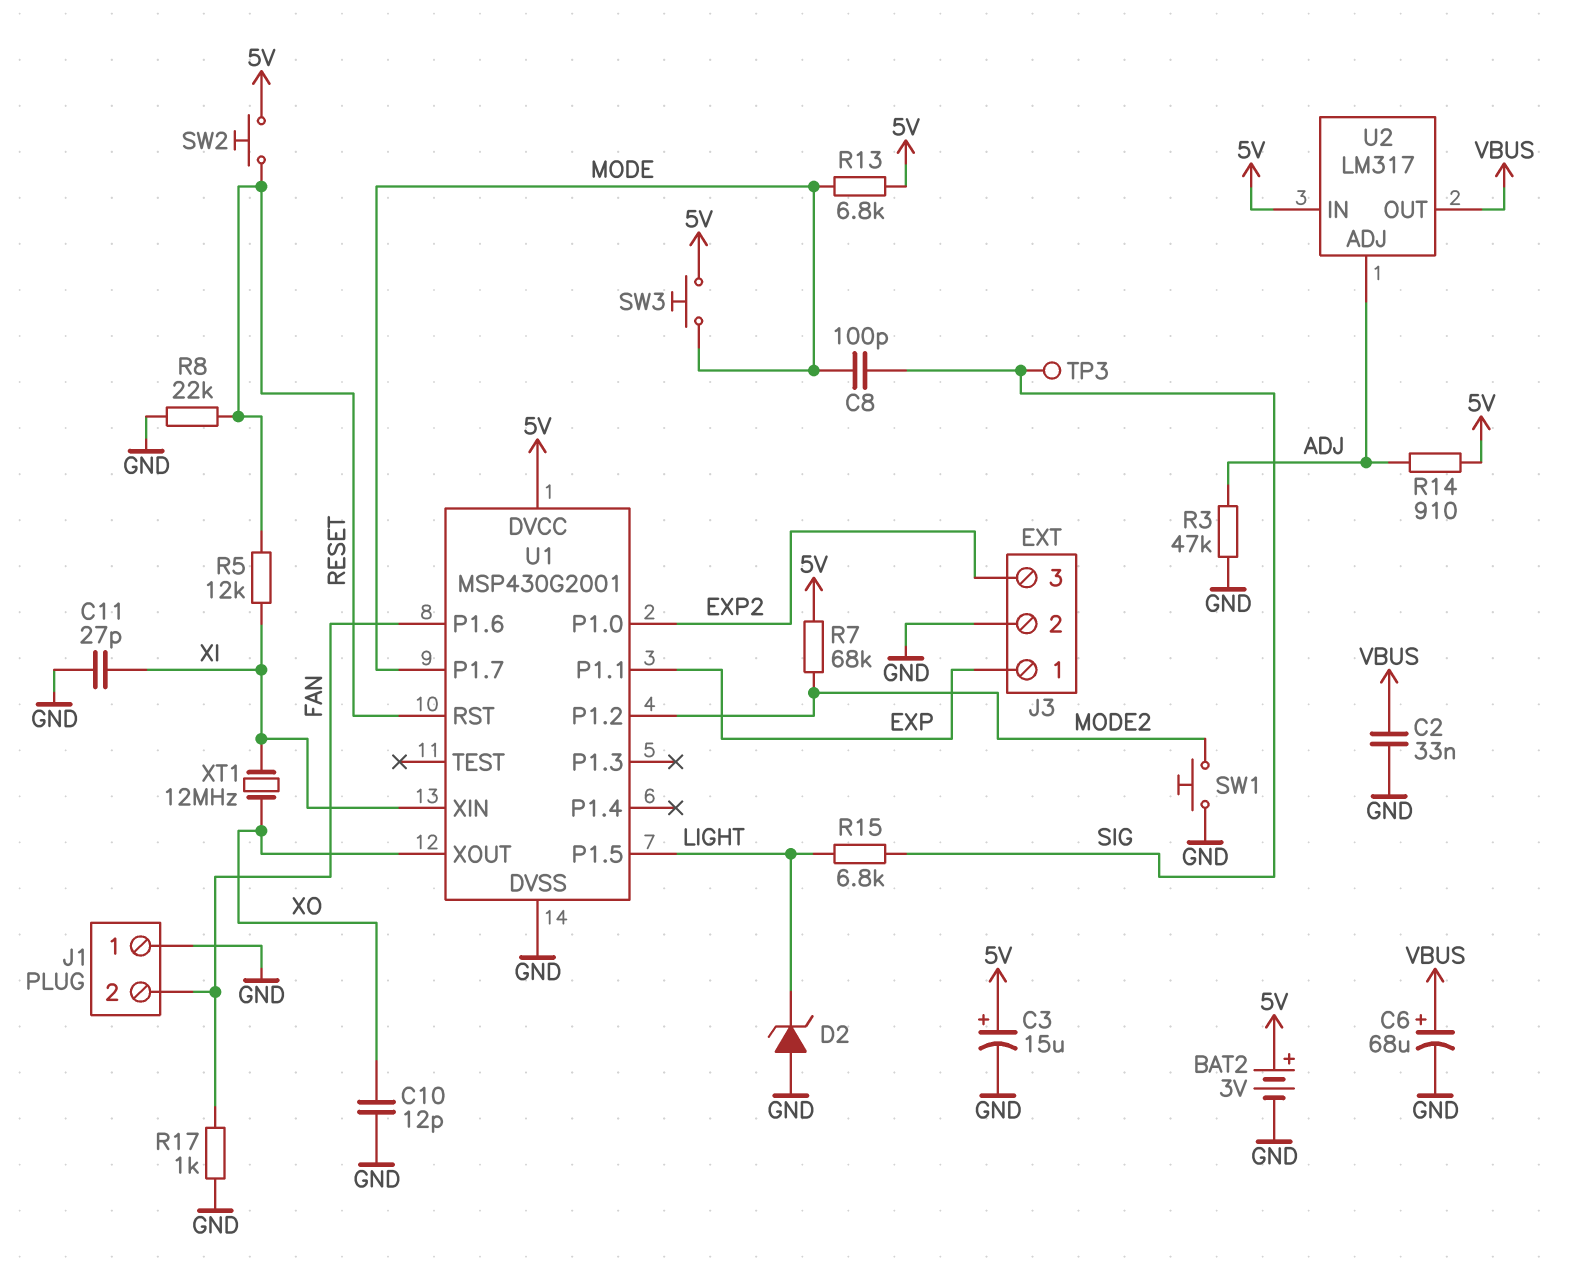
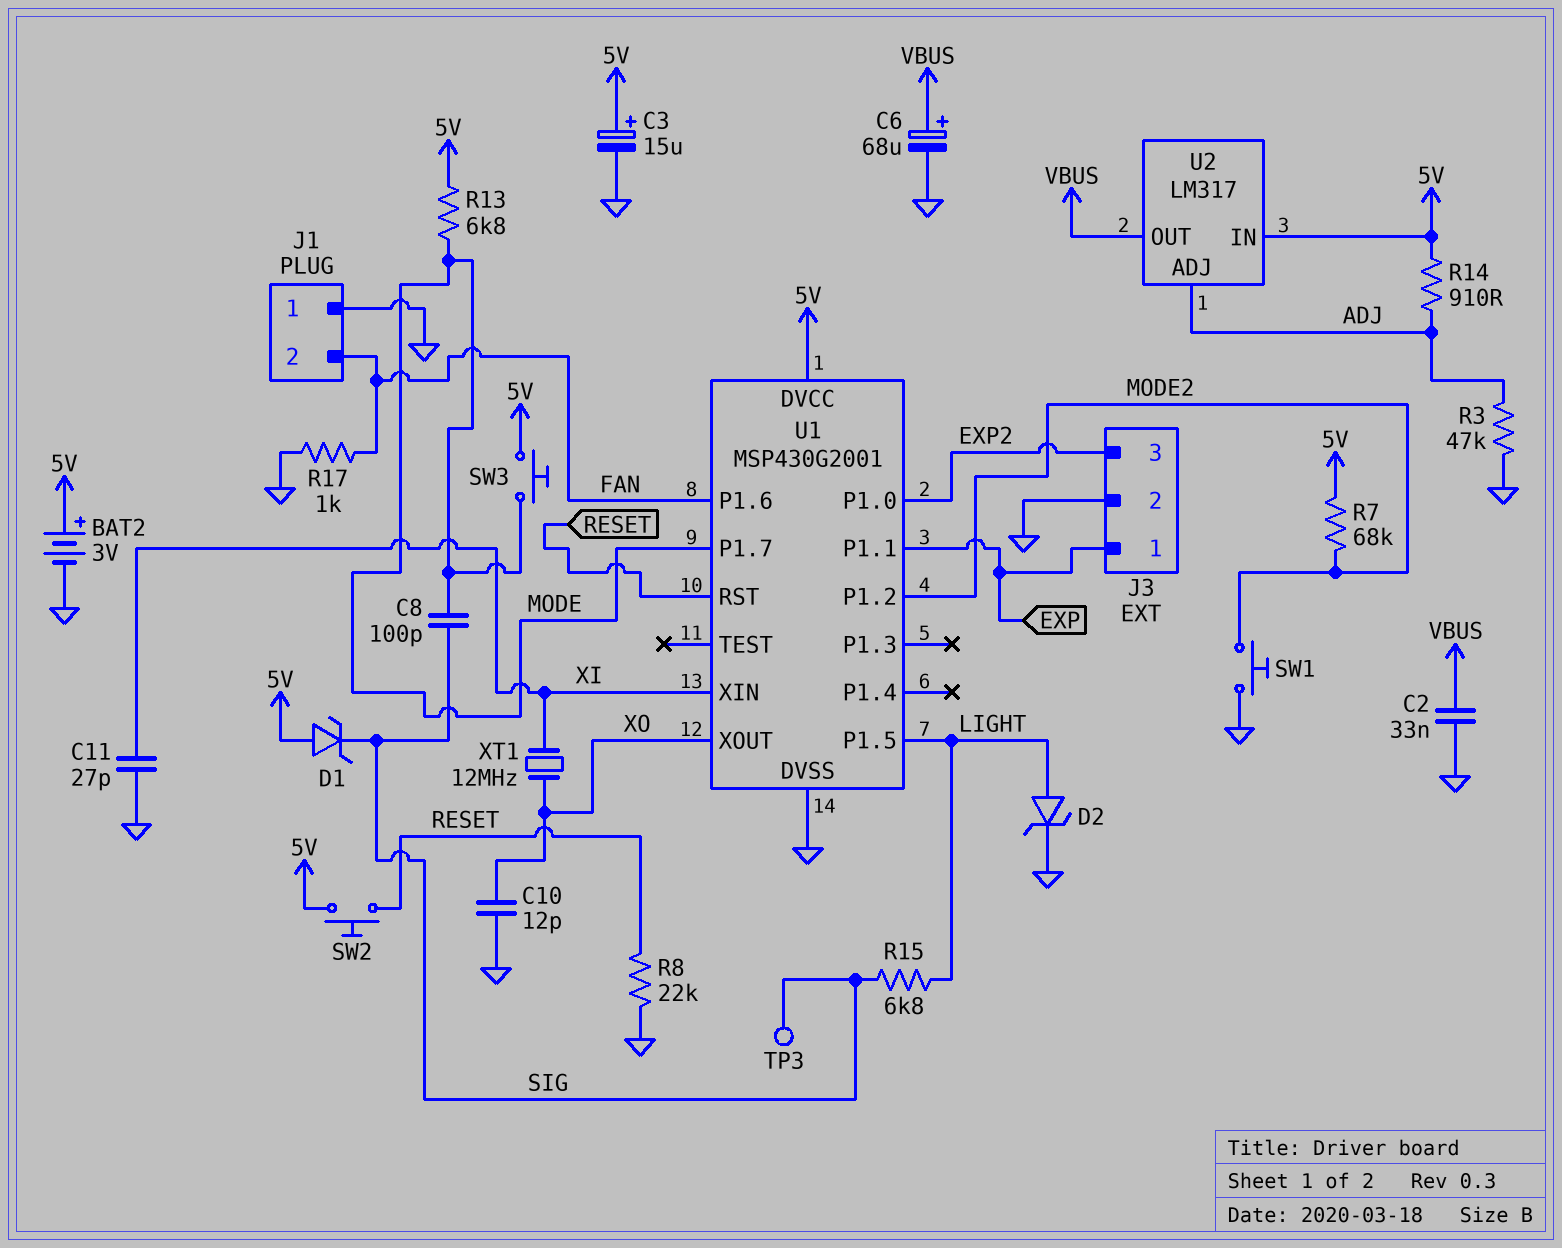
D1: none -> zener (A 5V, K SIG)
D2: zener (A GND, K LIGHT) -> zener (A LIGHT, K GND)
R5: 12k (RESET, XI) -> none

